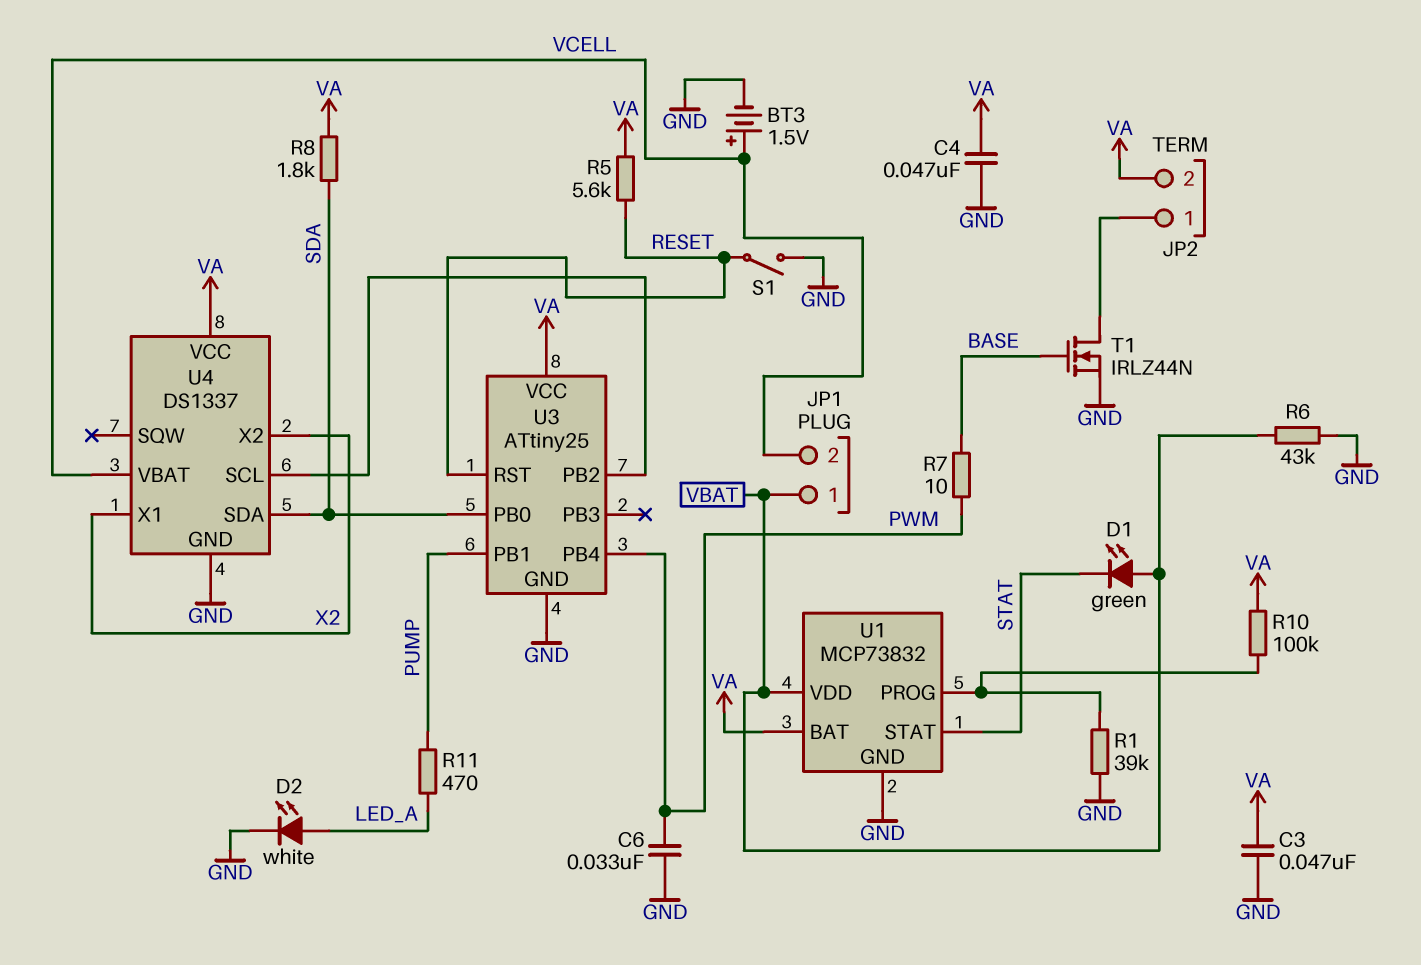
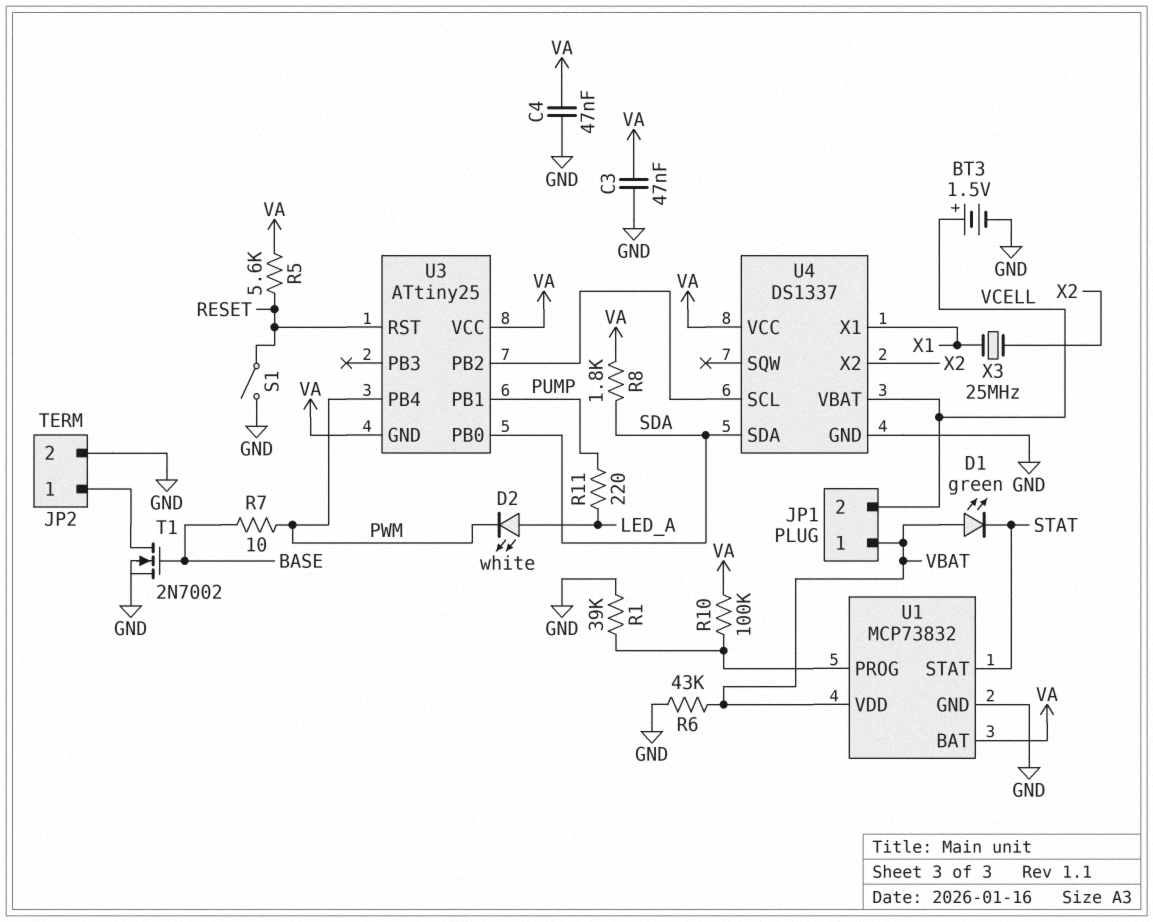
C6: 33nF (GND, PWM) -> none
D2: LED white (A LED_A, K GND) -> LED white (A LED_A, K PWM)
JP2 pin 2: VA -> GND
R11: 470 (LED_A, PUMP) -> 220 (LED_A, PUMP)
T1: NMOS IRLZ44N (G BASE, D JP2/1, S GND) -> NMOS 2N7002 (G BASE, D JP2/1, S GND)
U3 pin GND: GND -> VA
U4 pin X1: X2 -> X1
X3: none -> 25MHz (X1, X2)

